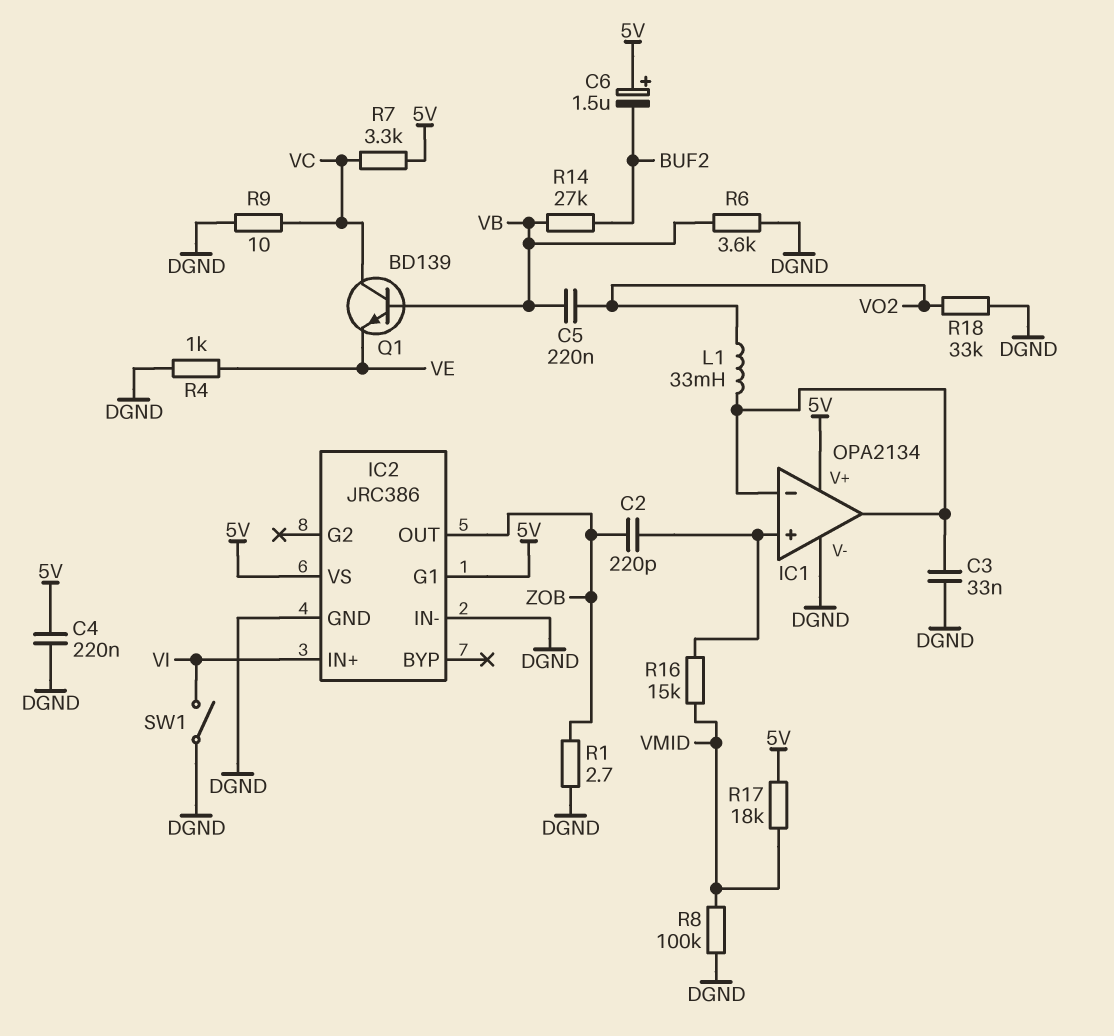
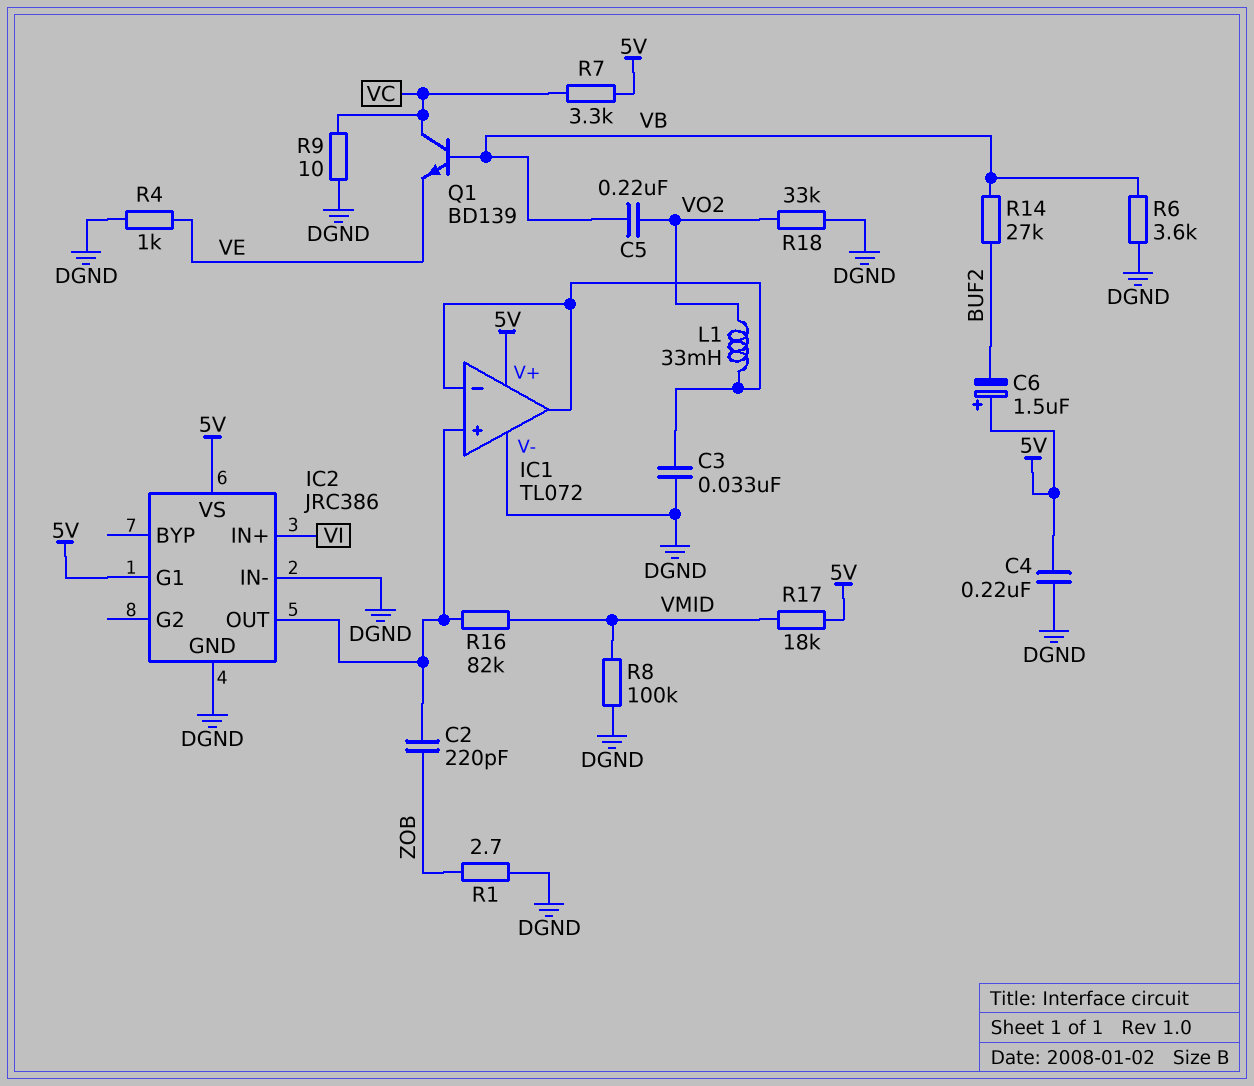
IC1: OPA2134 -> TL072
IC2 pin OUT: ZOB -> IC1/in+
R16: 15k (IC1/in+, VMID) -> 82k (IC1/in+, VMID)
SW1: switch (DGND, VI) -> none

